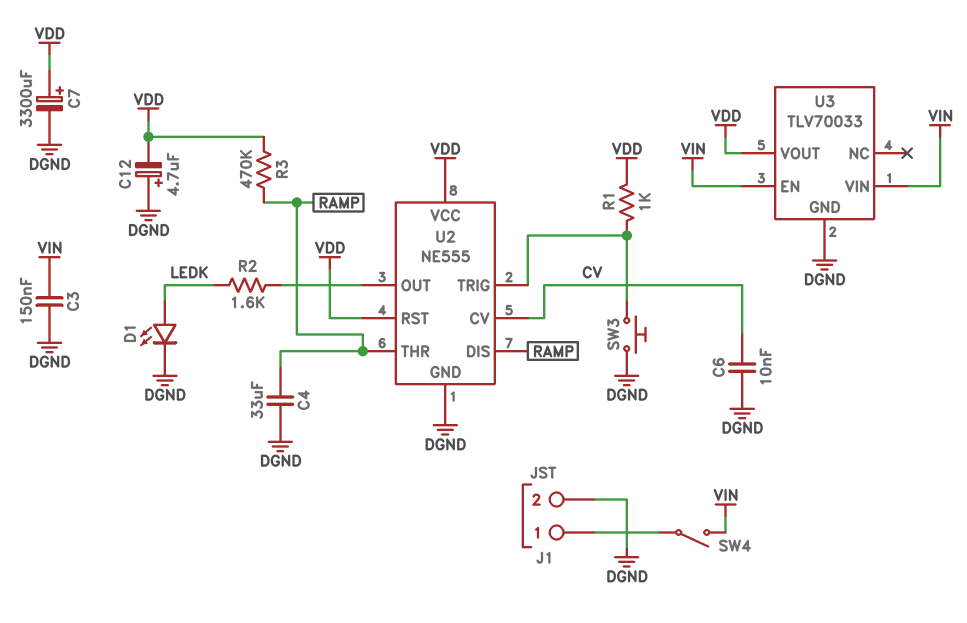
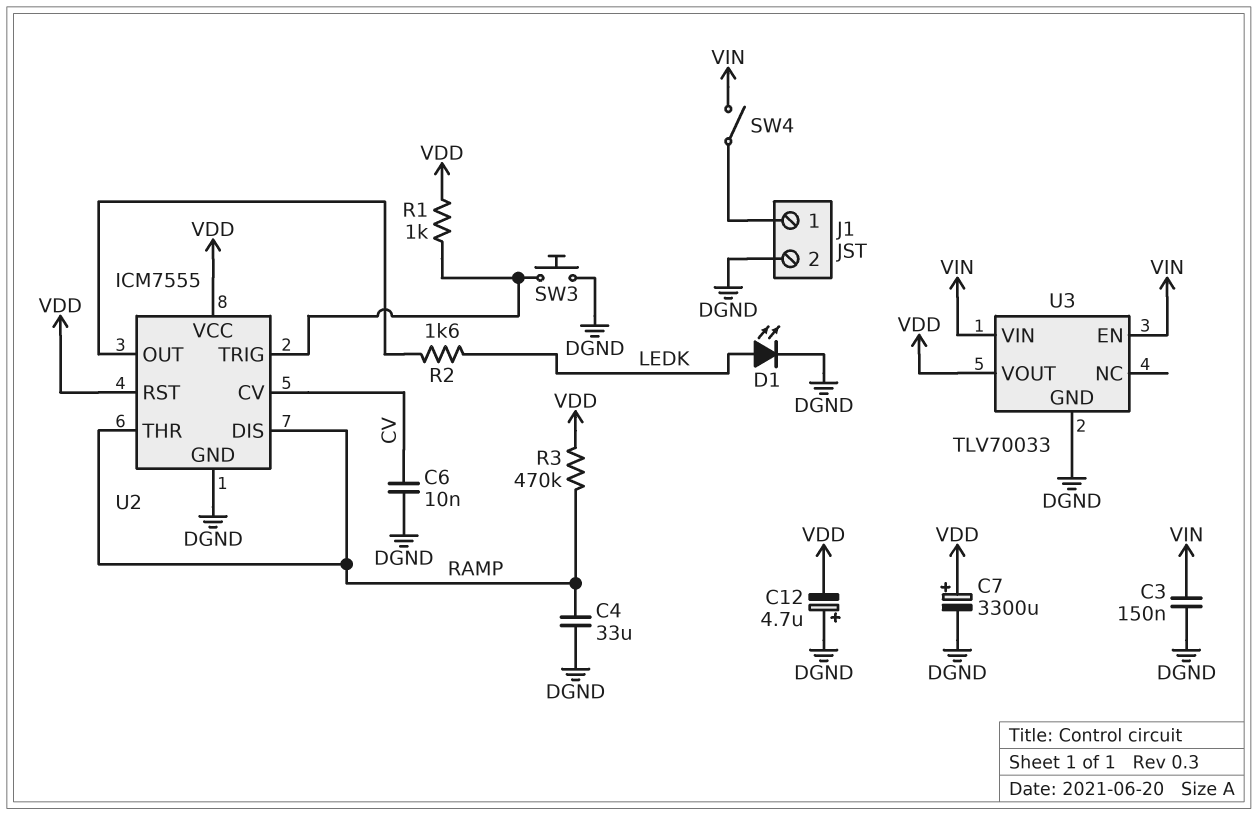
U2: NE555 -> ICM7555

